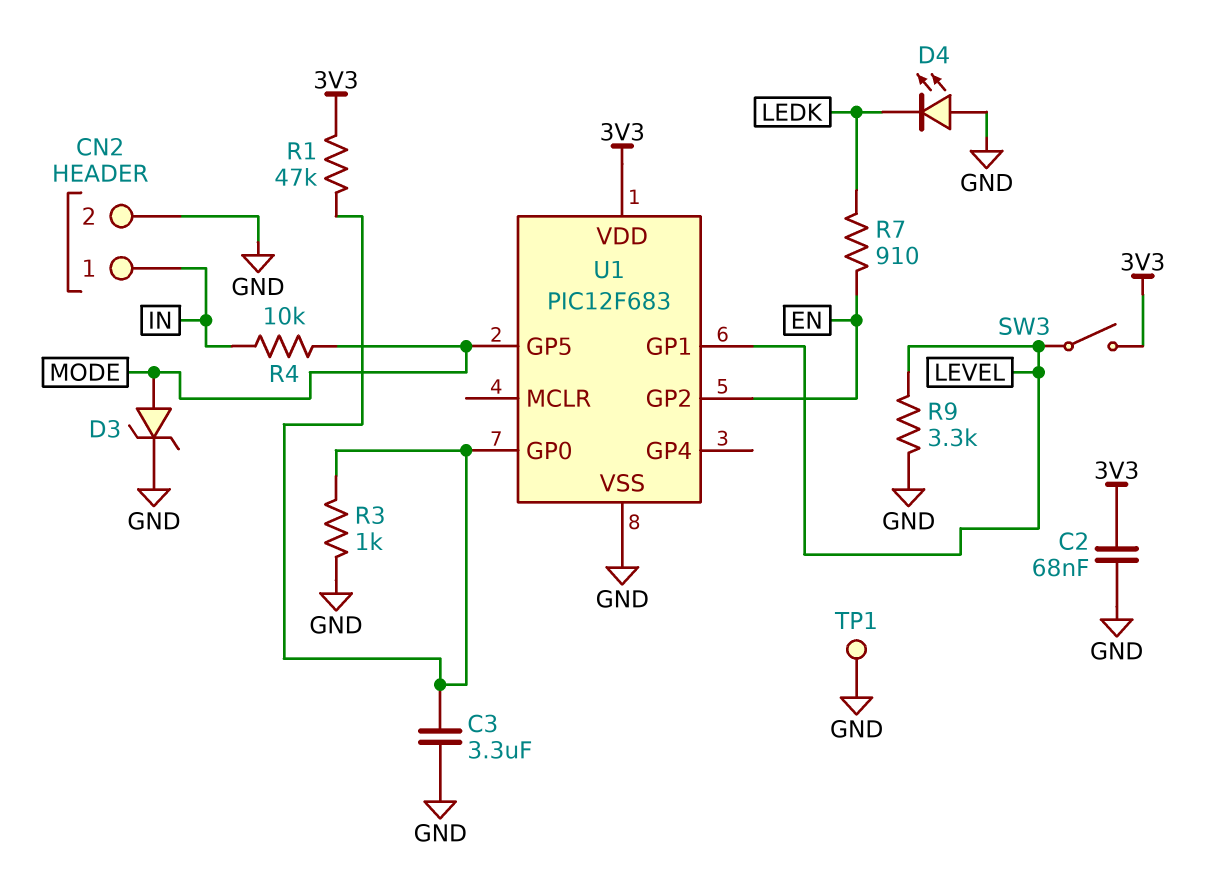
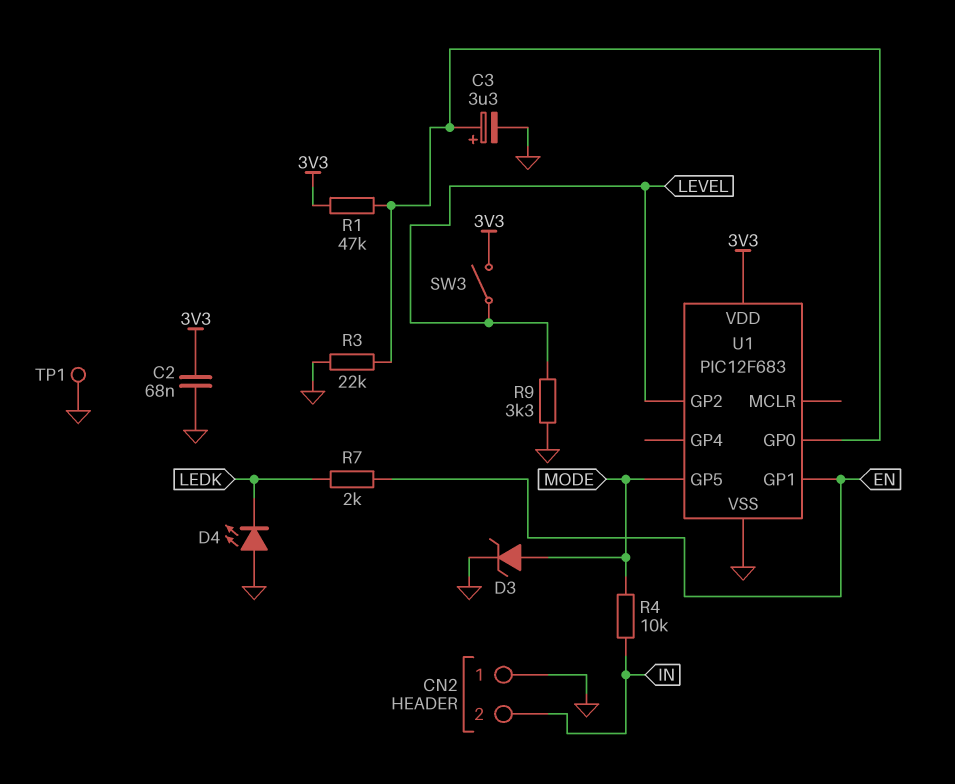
C3: 3.3uF (GND, U1/GP0) -> 3.3uF (plus U1/GP0, minus GND)
CN2 pin 1: IN -> GND
CN2 pin 2: GND -> IN
R3: 1k (GND, U1/GP0) -> 22k (GND, U1/GP0)
R7: 910 (EN, LEDK) -> 2k (EN, LEDK)
U1 pin GP1: LEVEL -> EN
U1 pin GP2: EN -> LEVEL

